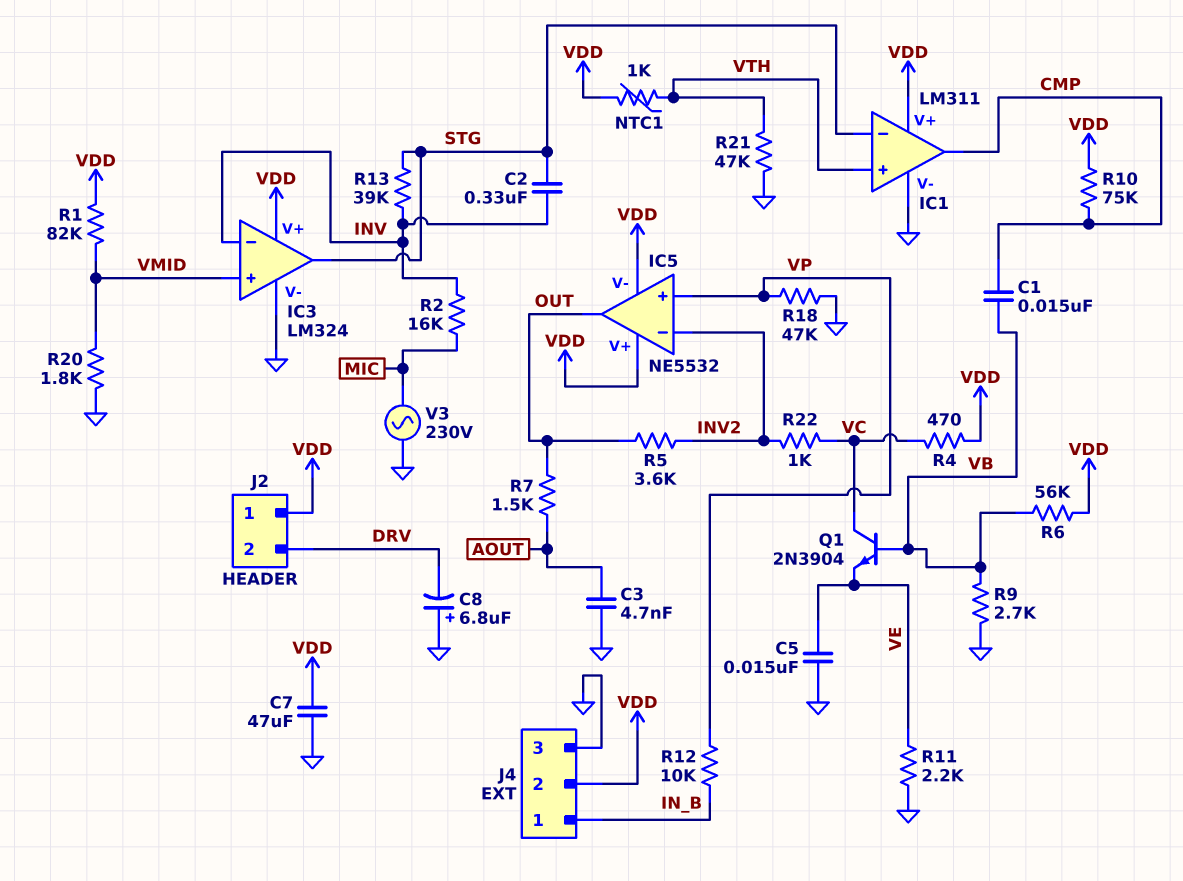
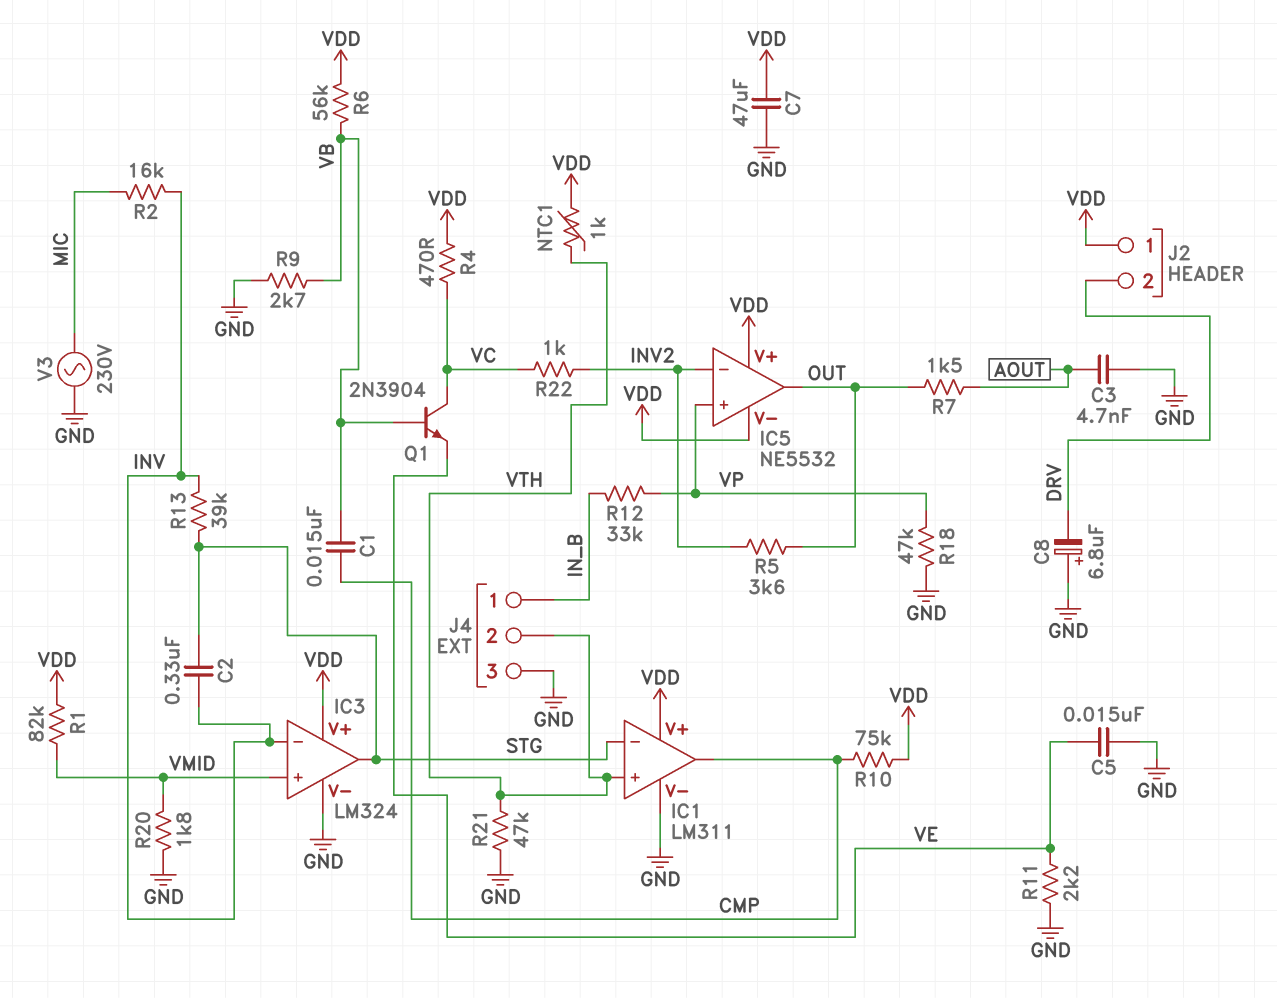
J4 pin 2: VDD -> VTH
R12: 10k (IN_B, VP) -> 33k (IN_B, VP)

